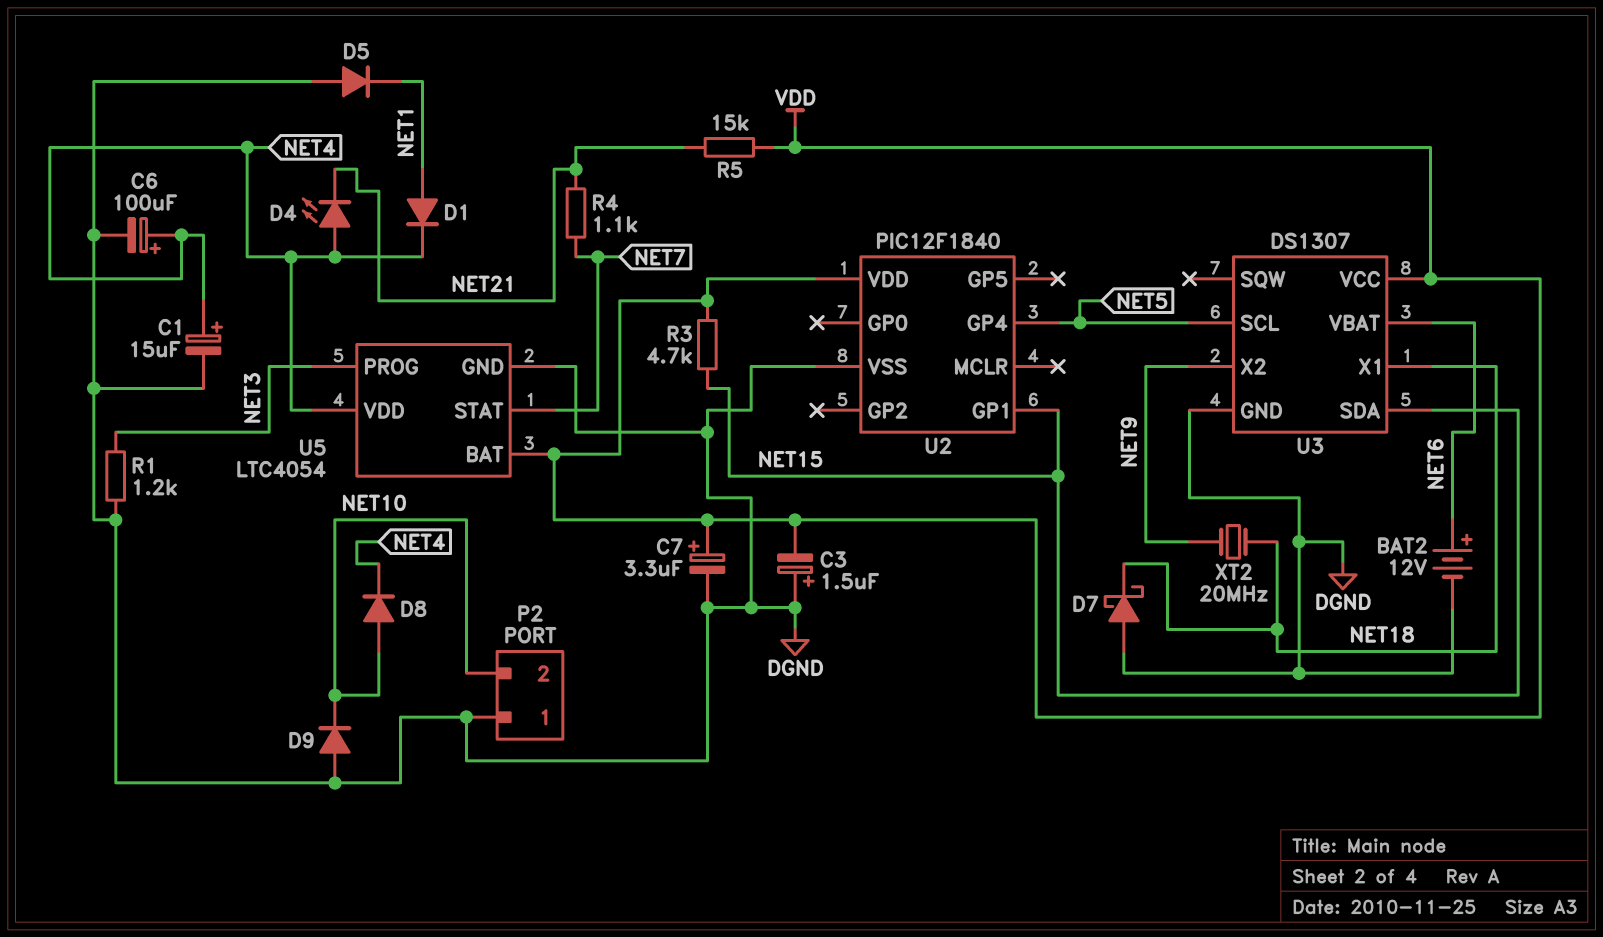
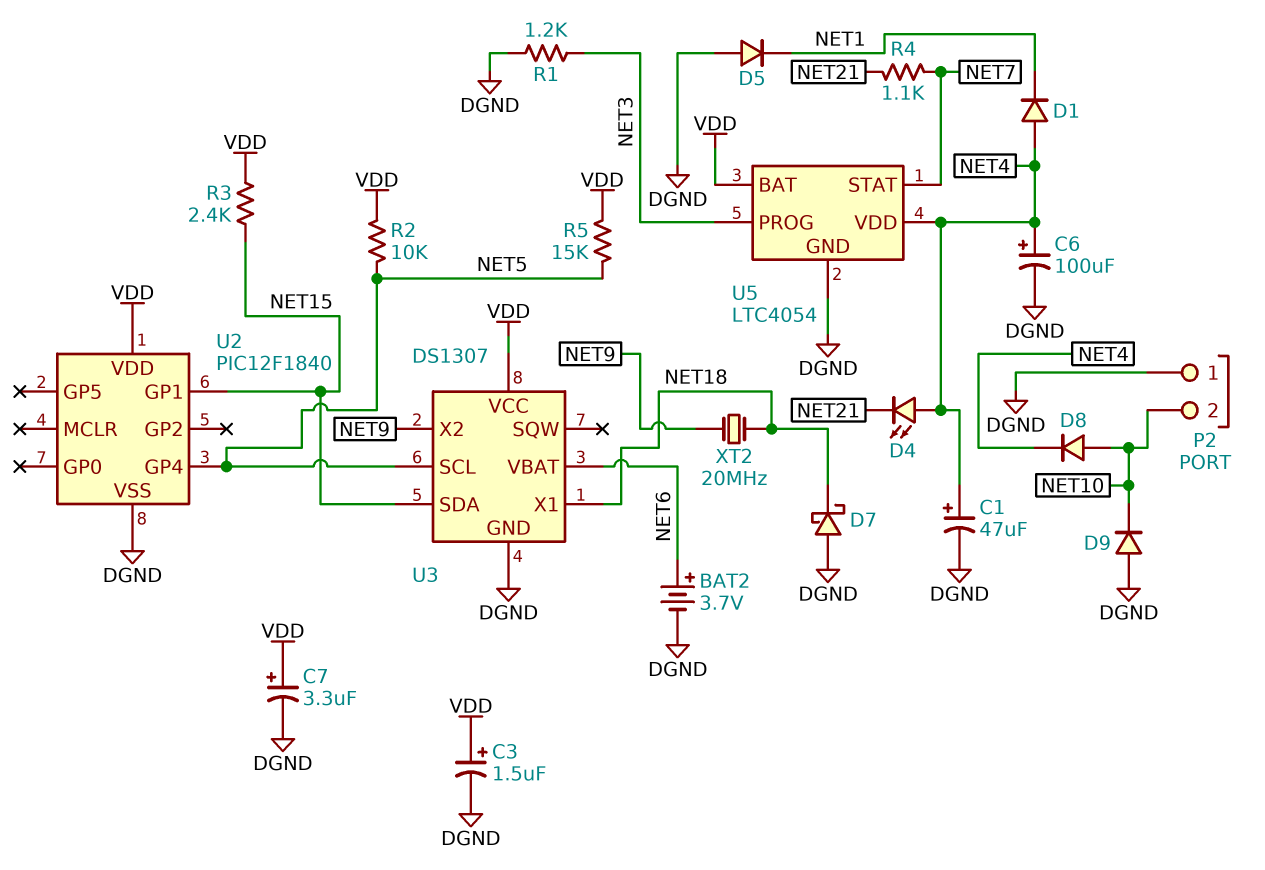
BAT2: 12V (plus NET6, minus DGND) -> 3.7V (plus NET6, minus DGND)
C1: 15uF (plus NET4, minus DGND) -> 47uF (plus NET4, minus DGND)
C3: 1.5uF (plus DGND, minus VDD) -> 1.5uF (plus VDD, minus DGND)
D1: diode (A NET1, K NET4) -> diode (A NET4, K NET1)
R2: none -> 10k (NET5, VDD)
R3: 4.7k (NET15, VDD) -> 2.4k (NET15, VDD)
R5: 15k (NET21, VDD) -> 15k (NET5, VDD)

